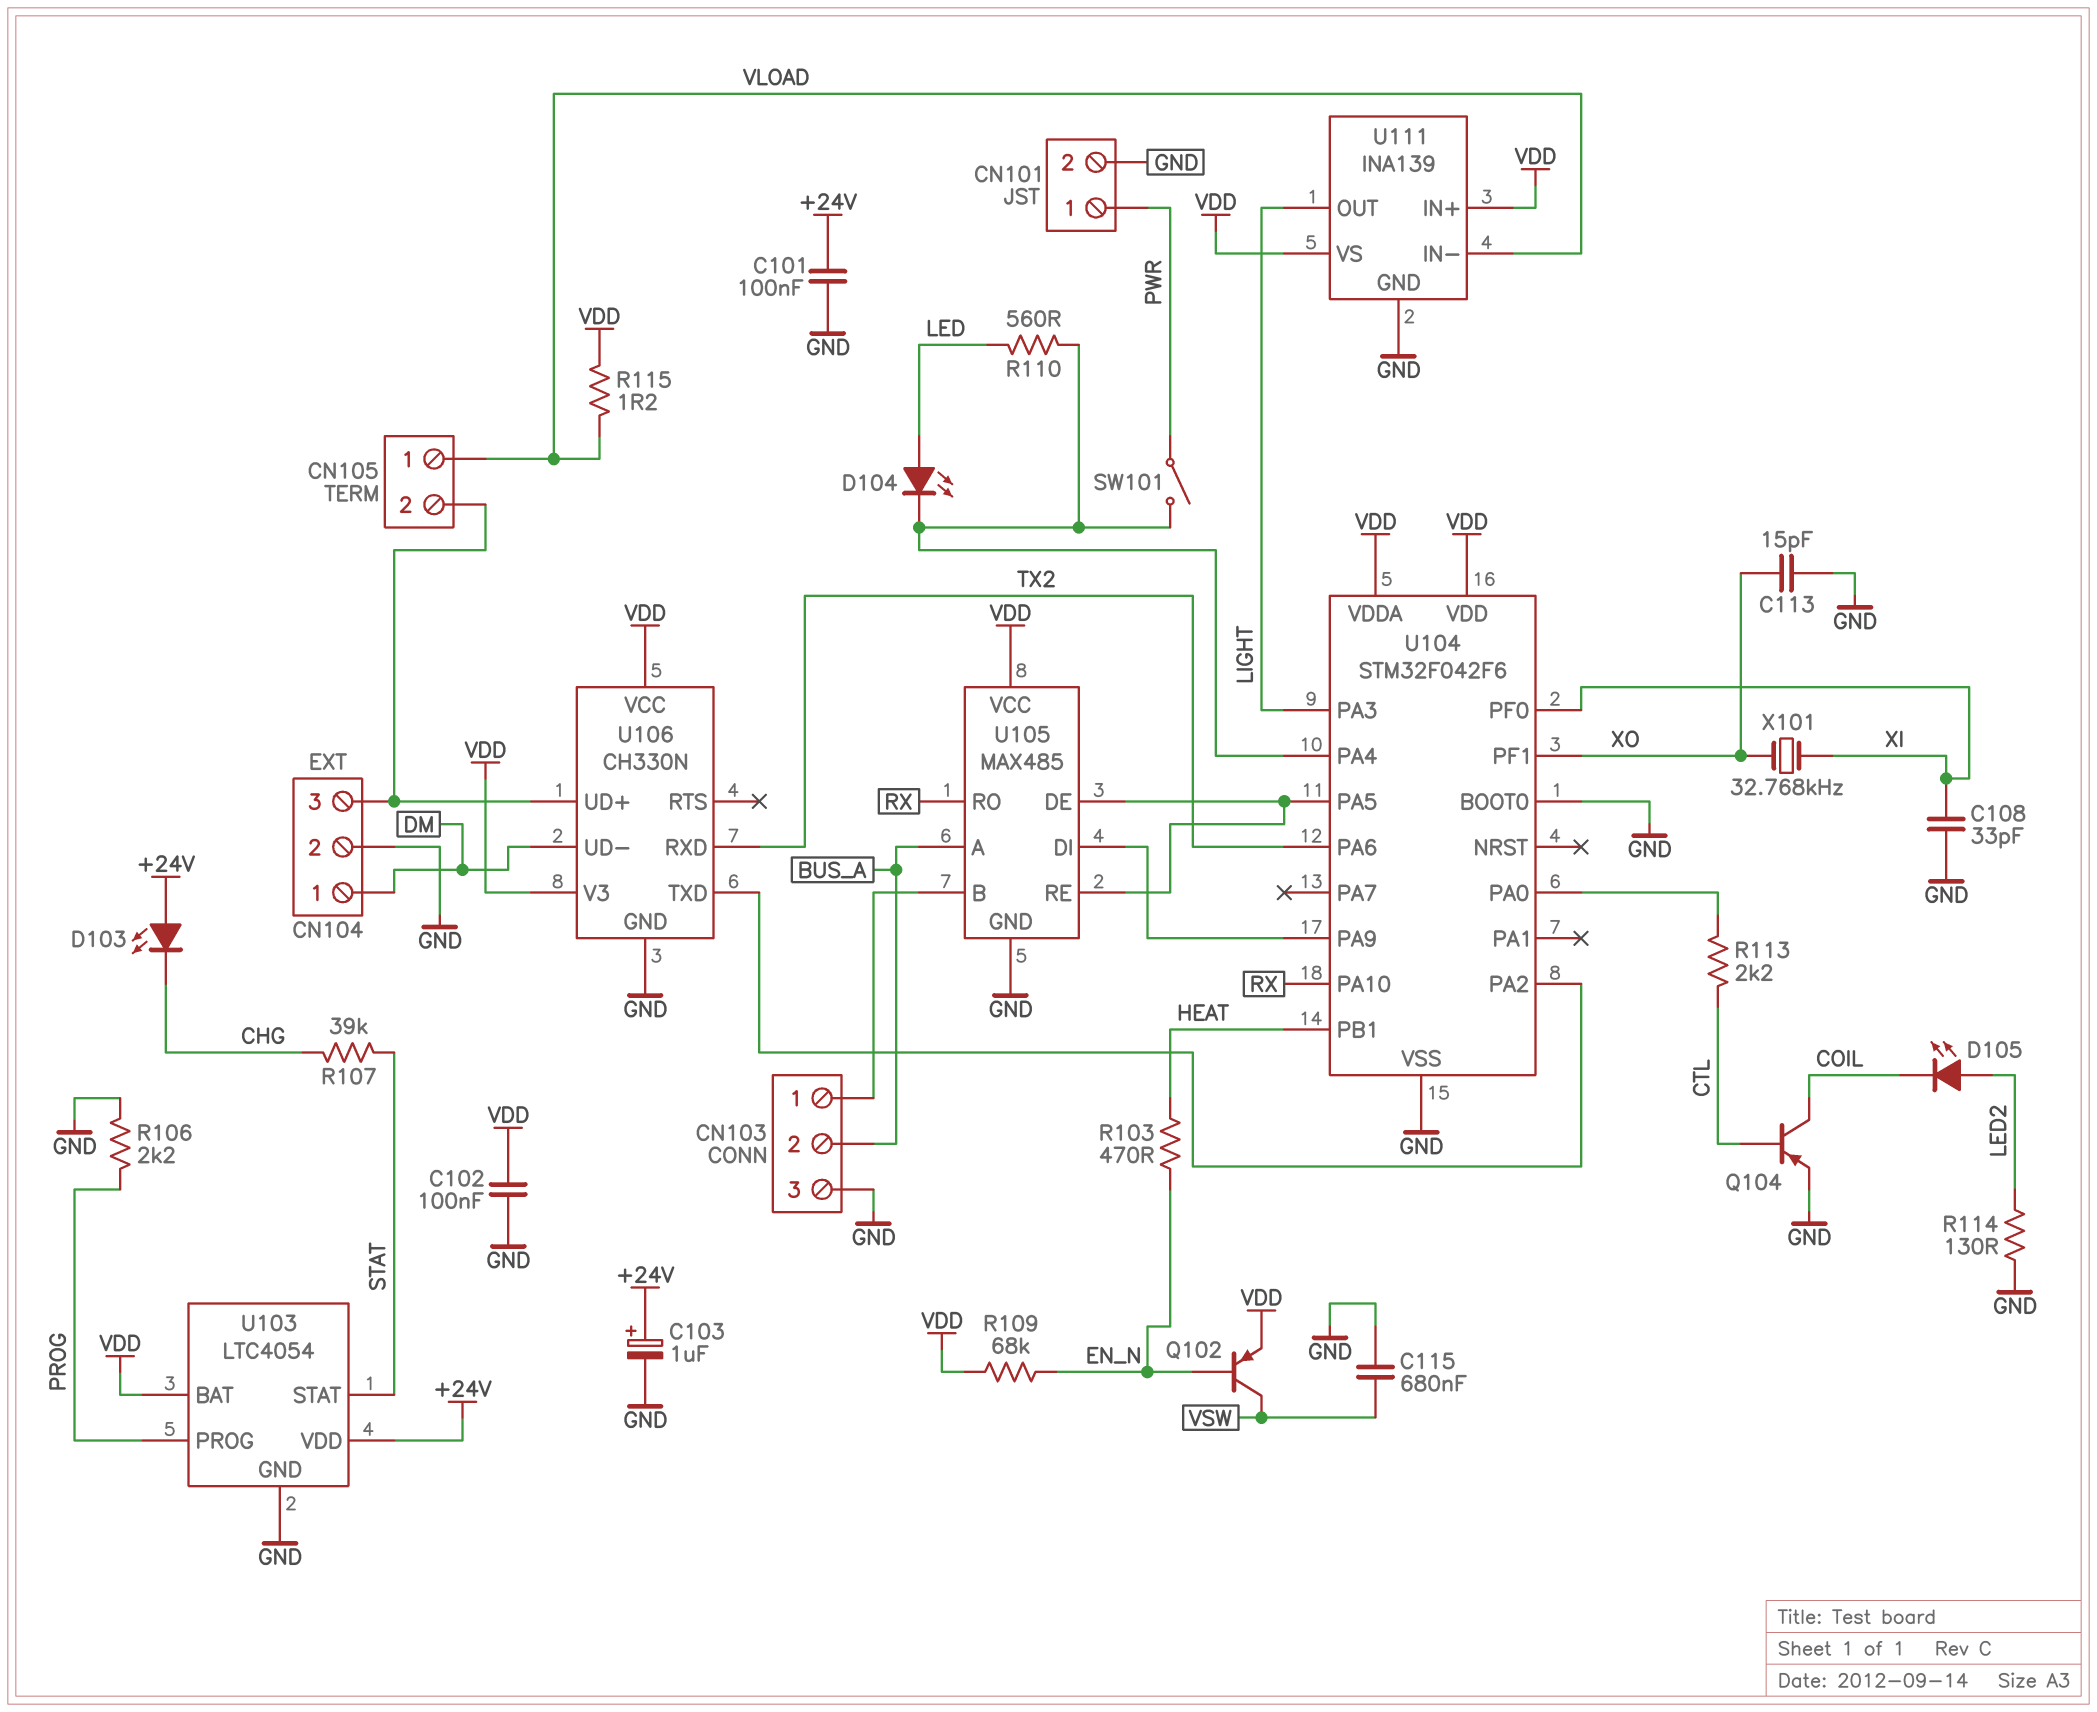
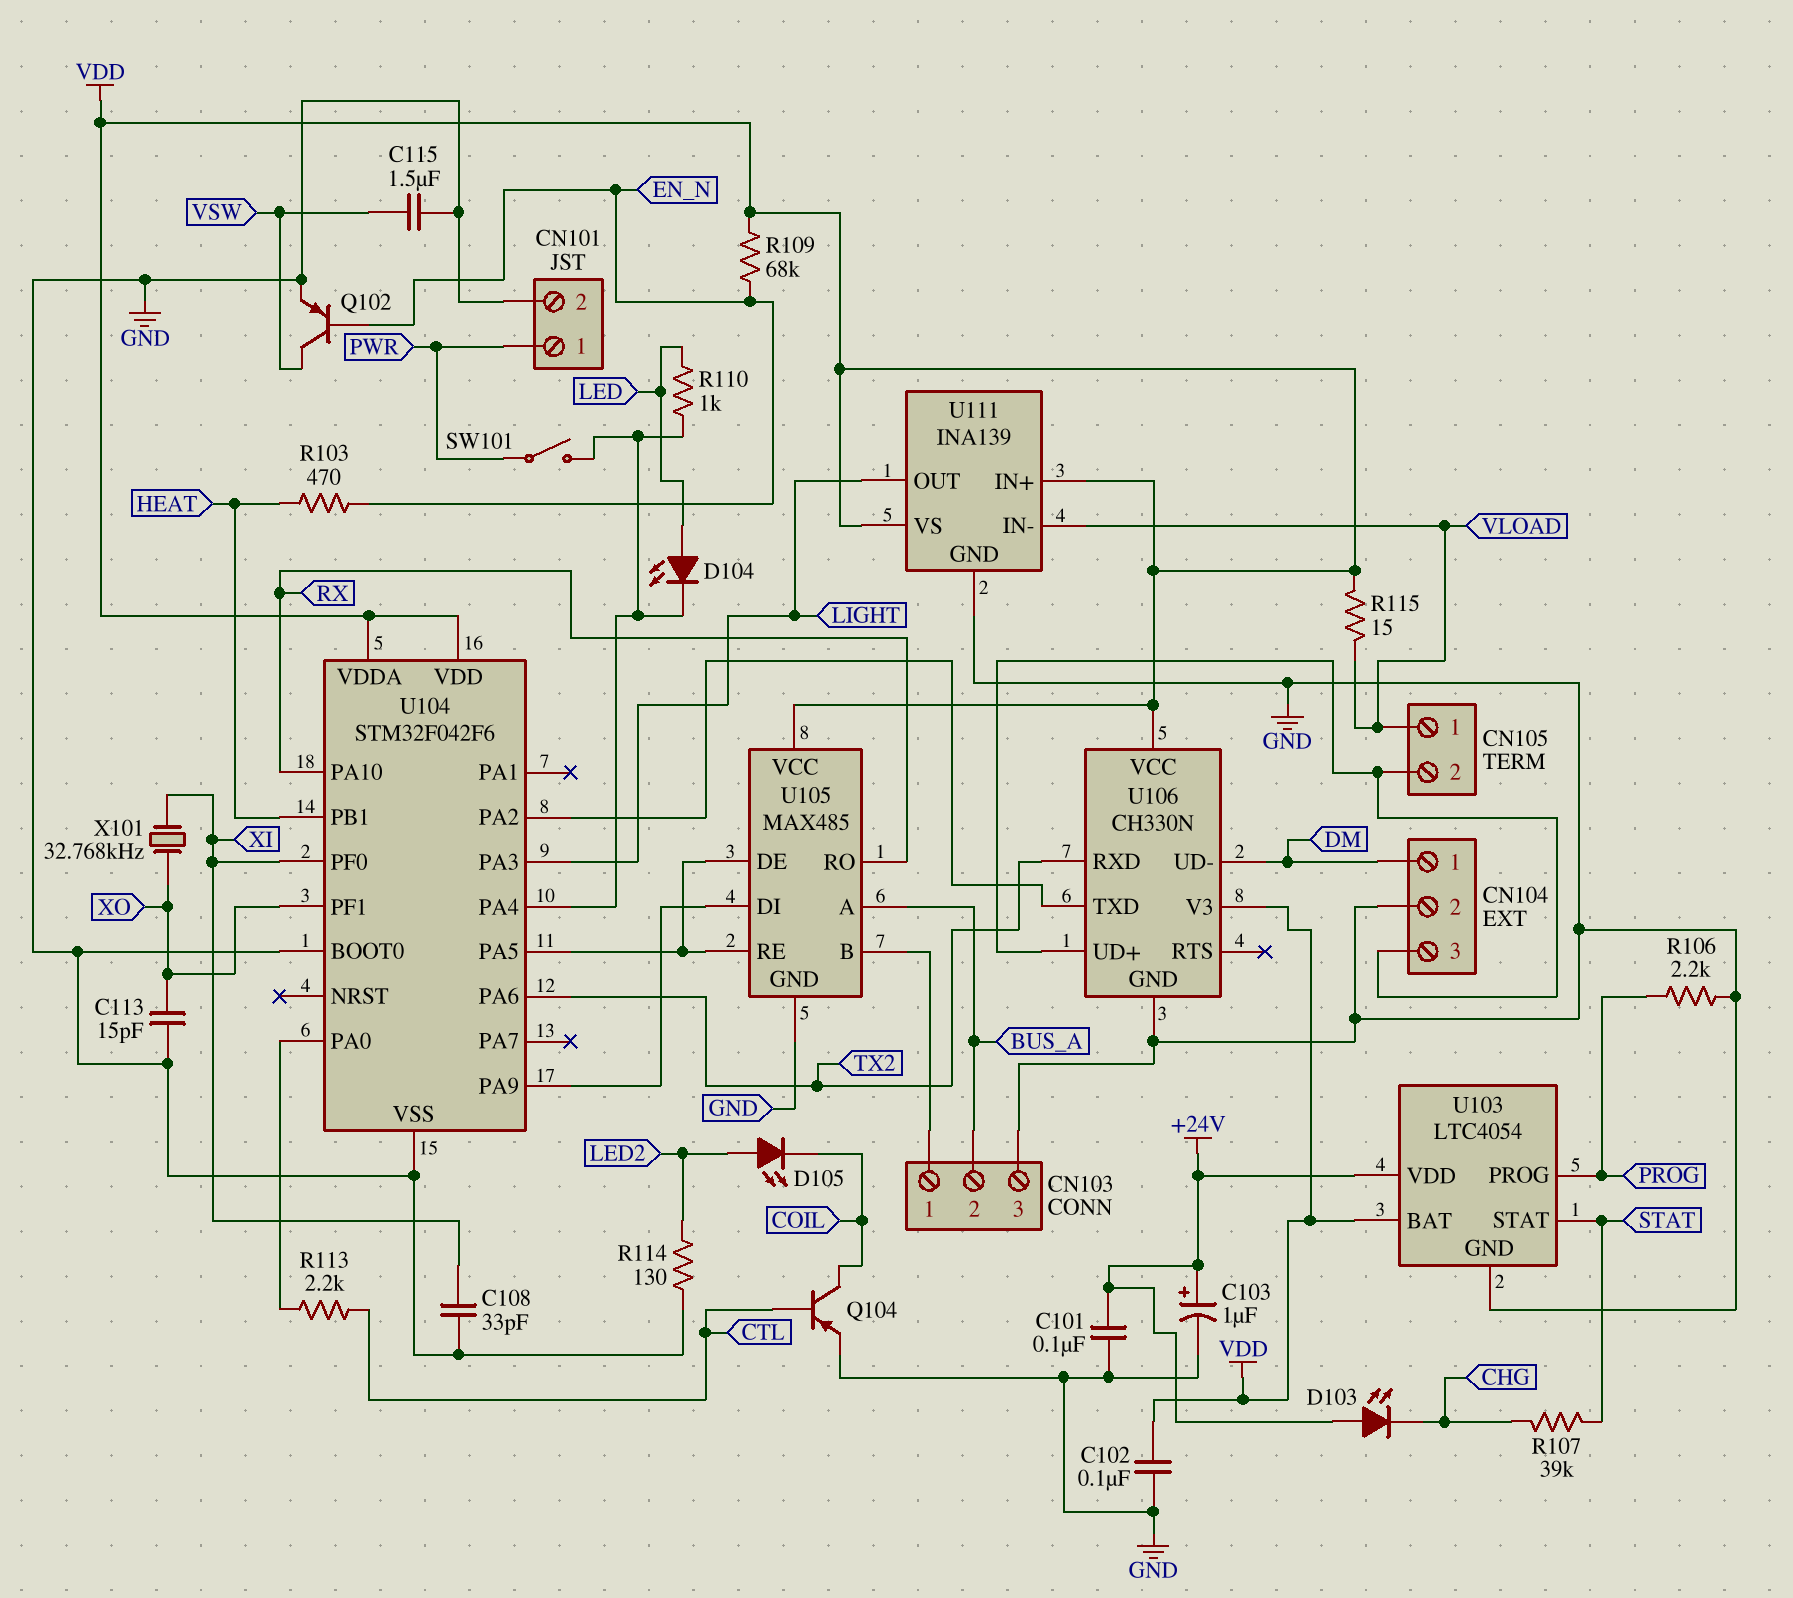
C115: 680nF (GND, VSW) -> 1.5uF (GND, VSW)
Q102: PNP (B EN_N, C VSW, E VDD) -> PNP (B EN_N, C VSW, E GND)
R110: 560 (LED, U104/PA4) -> 1k (LED, U104/PA4)
R115: 1.2 (VDD, VLOAD) -> 15 (VDD, VLOAD)

